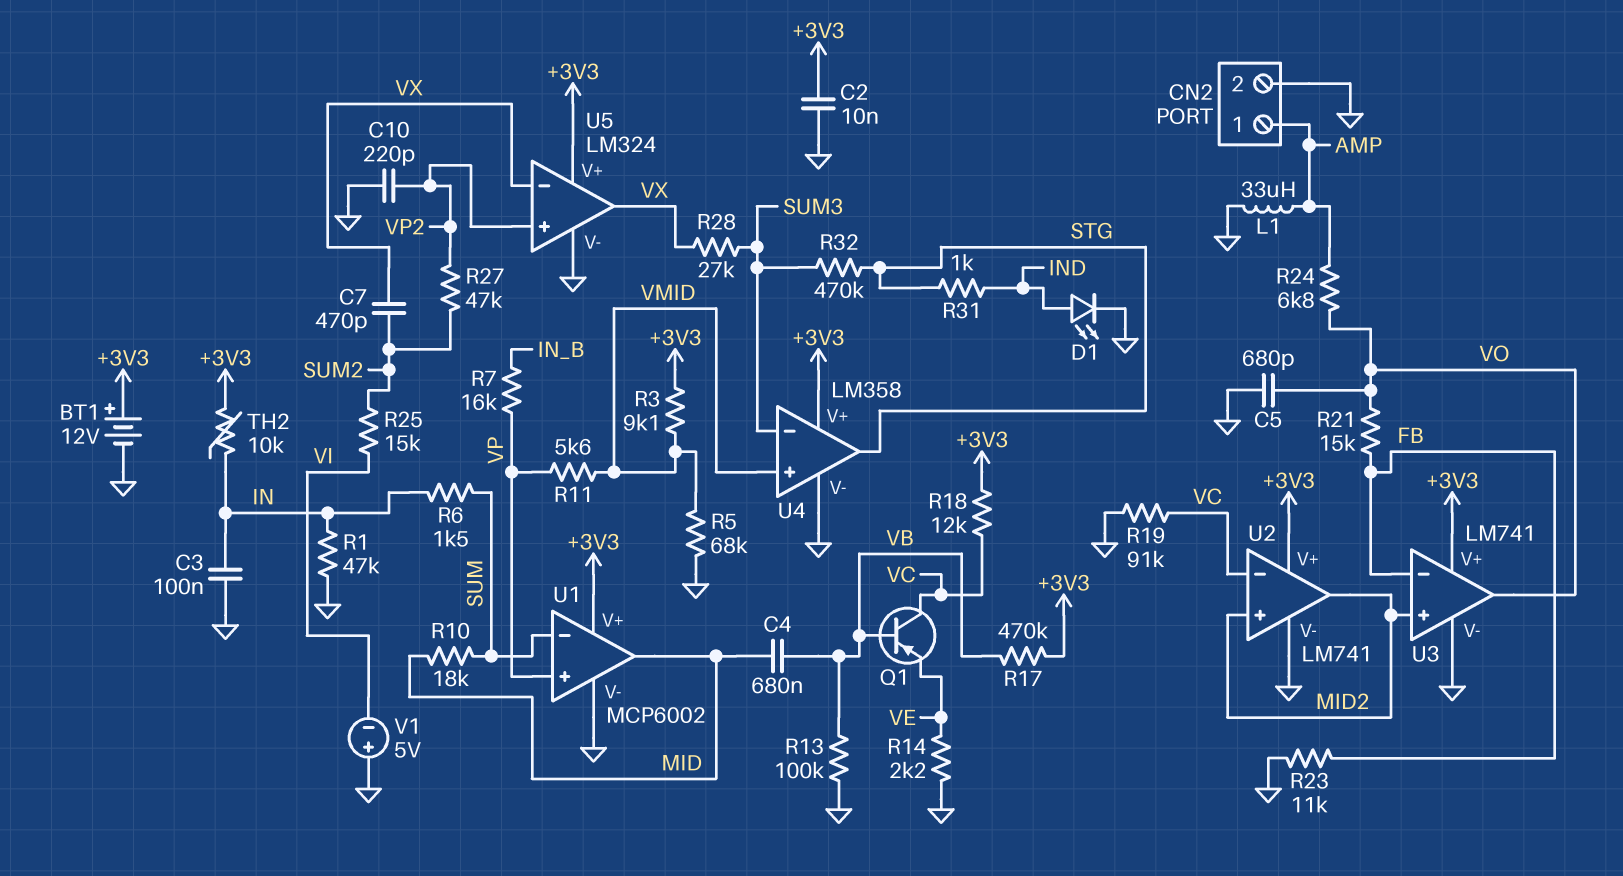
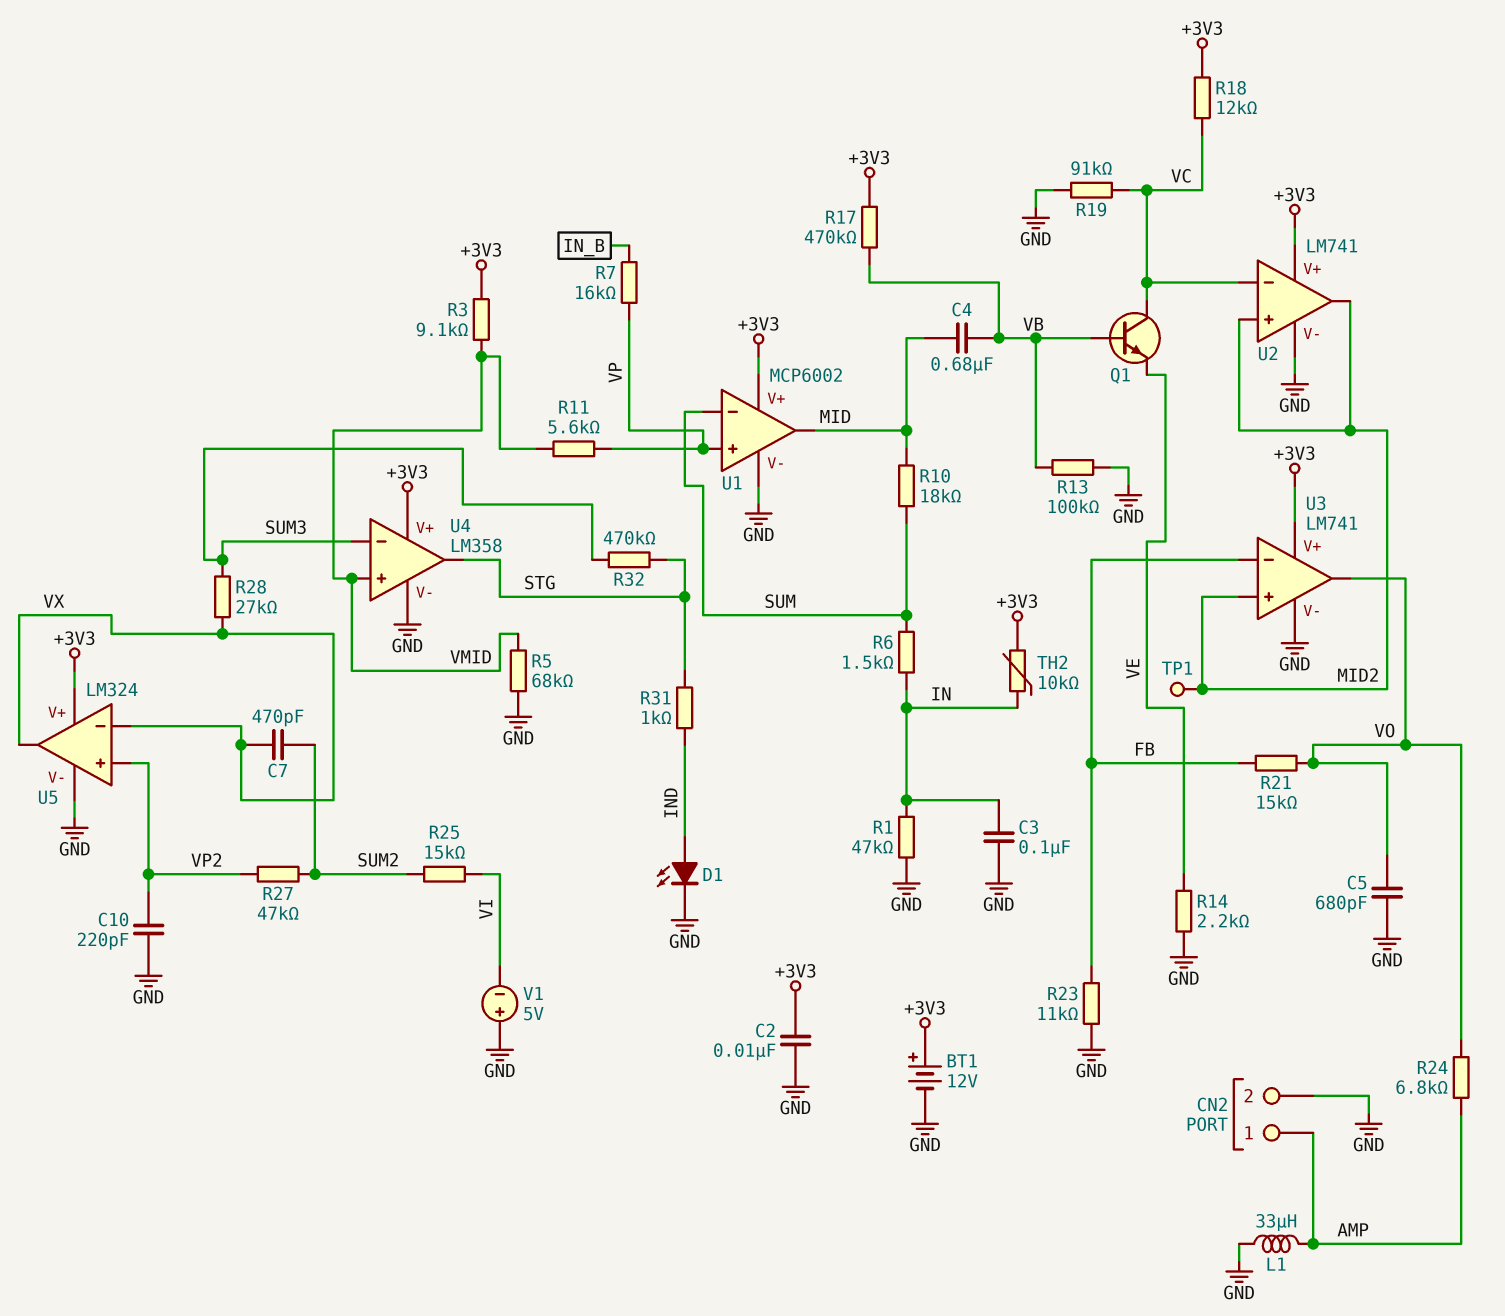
Q1: PNP (B VB, C VC, E VE) -> NPN (B VB, C VC, E VE)
TP1: none -> test point (MID2)

